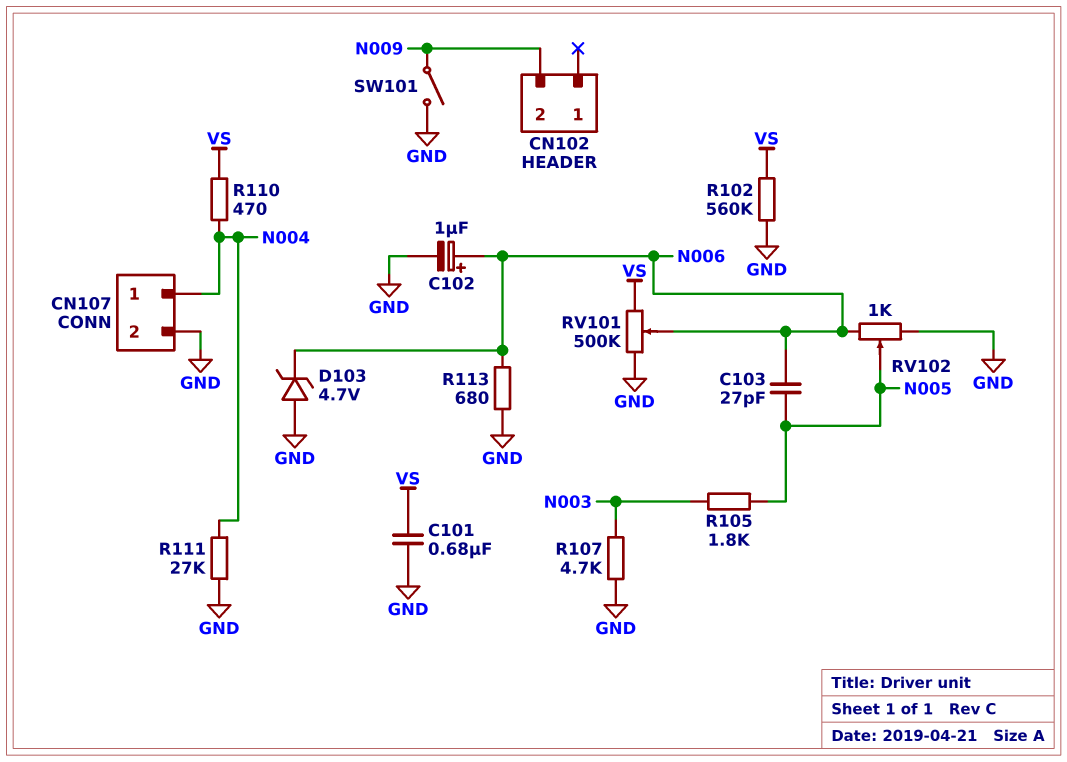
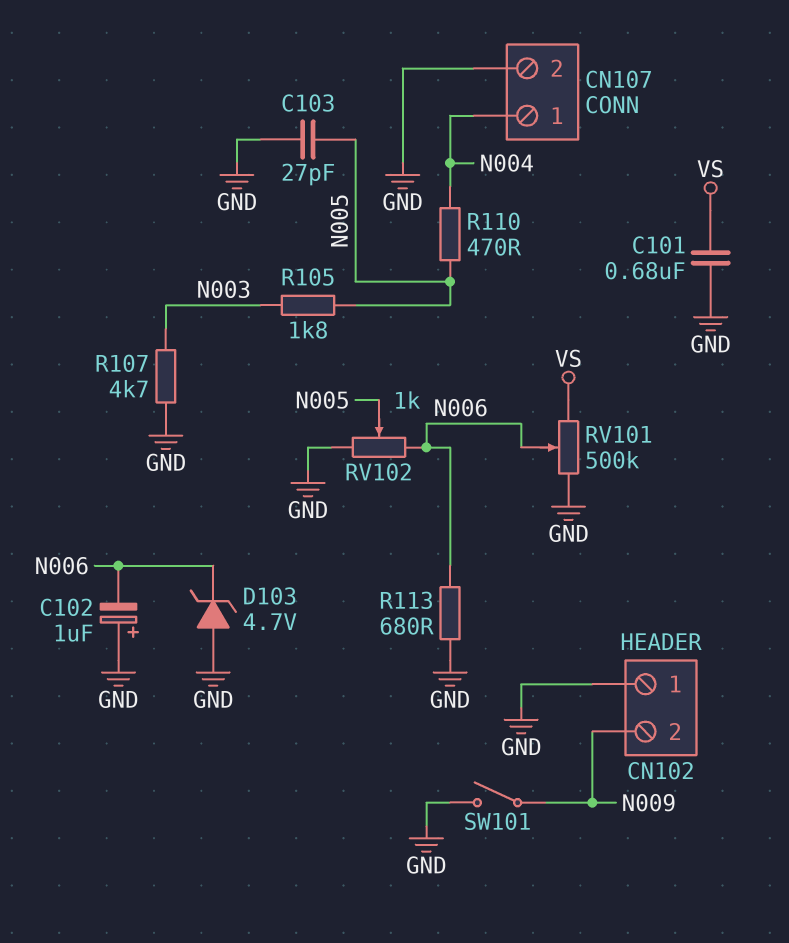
C102: 1uF (plus N006, minus GND) -> 1uF (plus GND, minus N006)
C103: 27pF (N005, N006) -> 27pF (GND, N005)
CN102 pin 1: none -> GND
R102: 560k (GND, VS) -> none
R110: 470 (N004, VS) -> 470 (N004, N005)
R111: 27k (GND, N004) -> none

